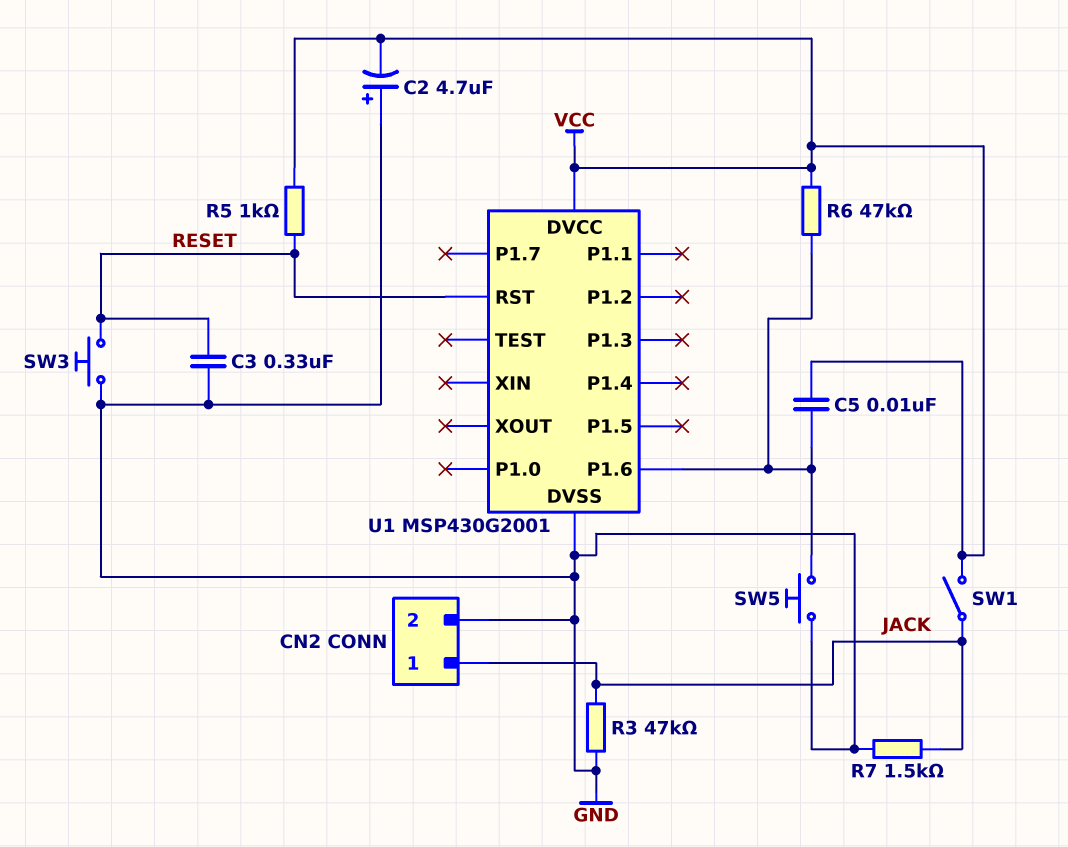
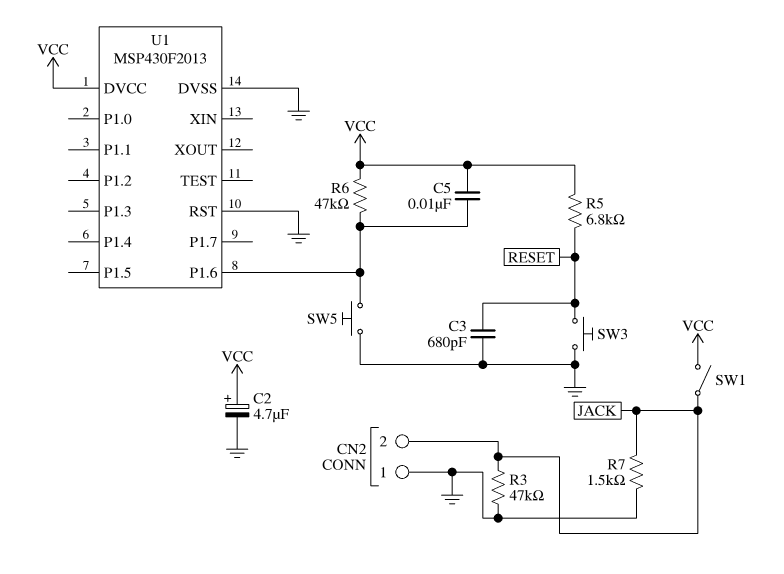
C2: 4.7uF (plus GND, minus VCC) -> 4.7uF (plus VCC, minus GND)
C3: 330nF (GND, RESET) -> 680pF (GND, RESET)
CN2 pin 1: JACK -> GND
CN2 pin 2: GND -> JACK
R5: 1k (RESET, VCC) -> 6.8k (RESET, VCC)
U1: MSP430G2001 -> MSP430F2013
U1 pin RST: RESET -> GND

